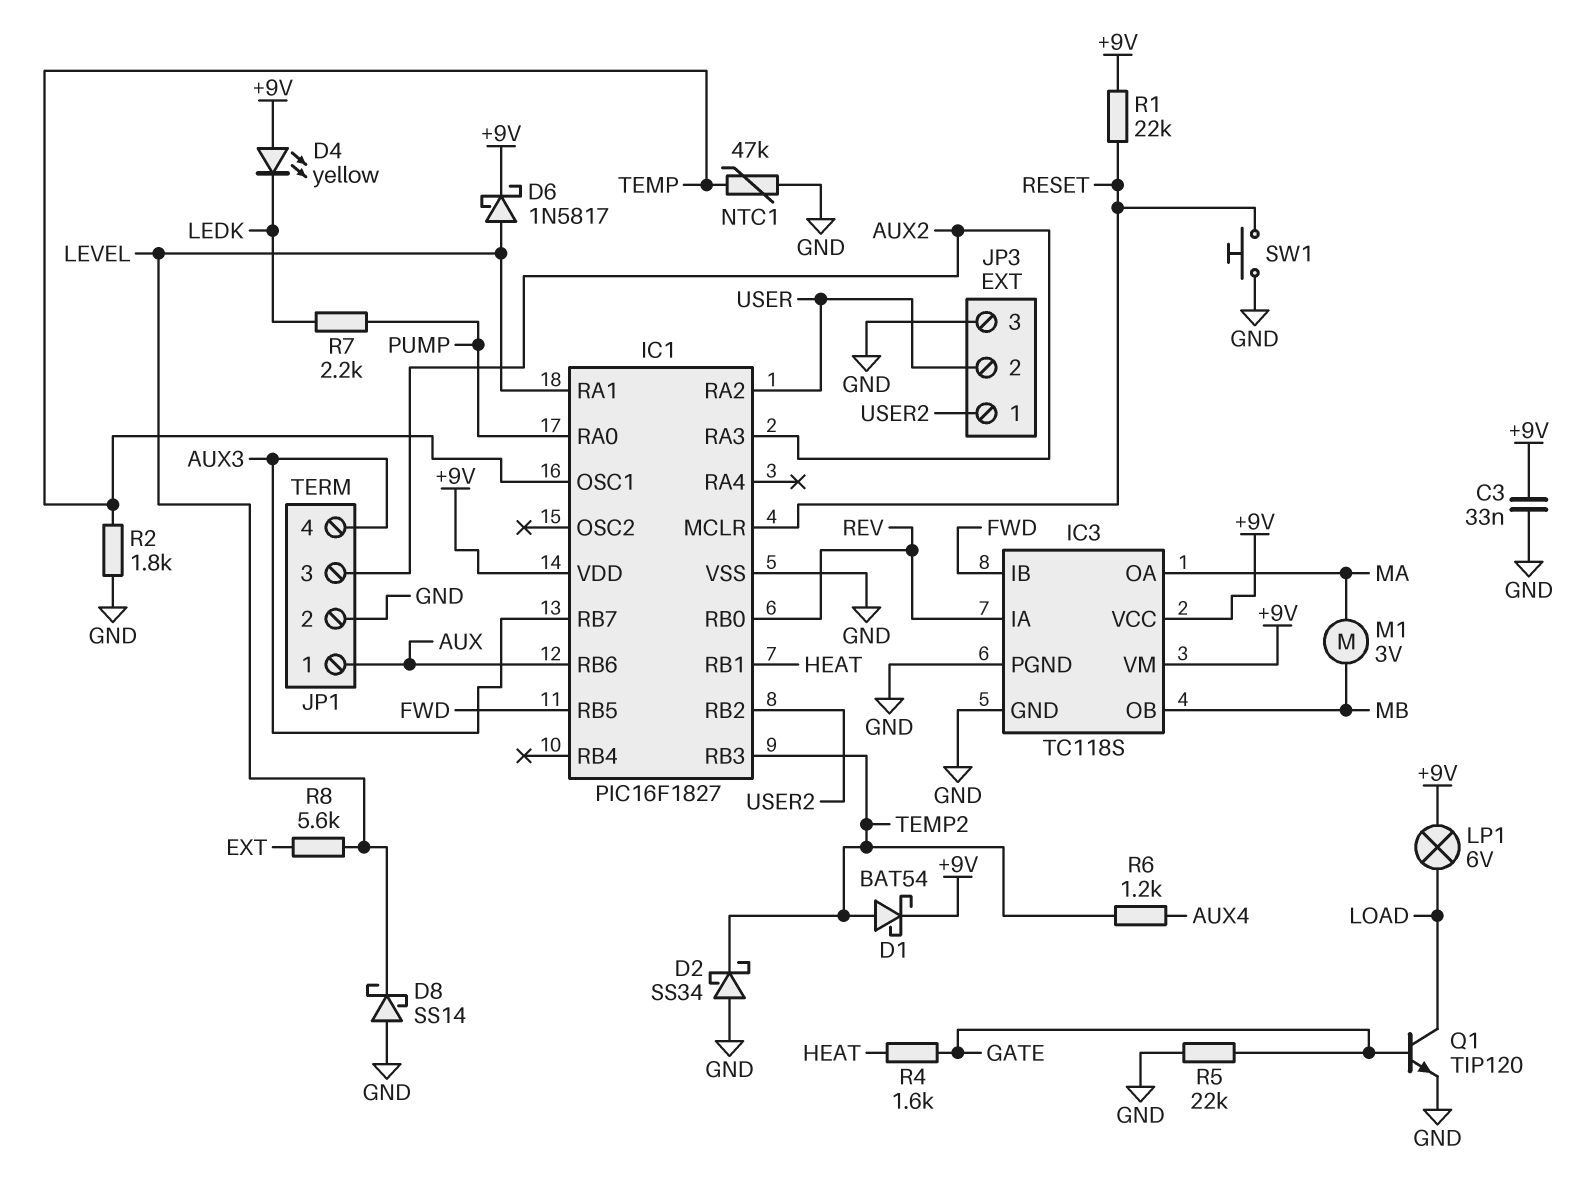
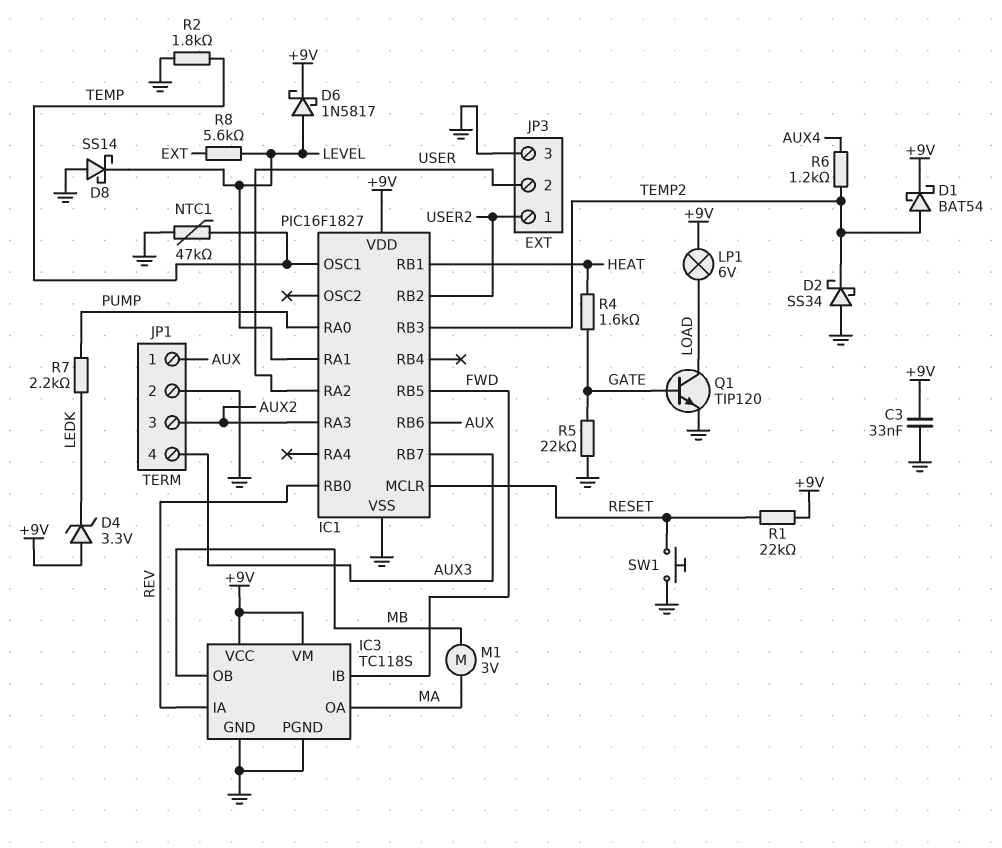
D4: LED yellow (A +9V, K LEDK) -> zener 3.3V (A +9V, K LEDK)

